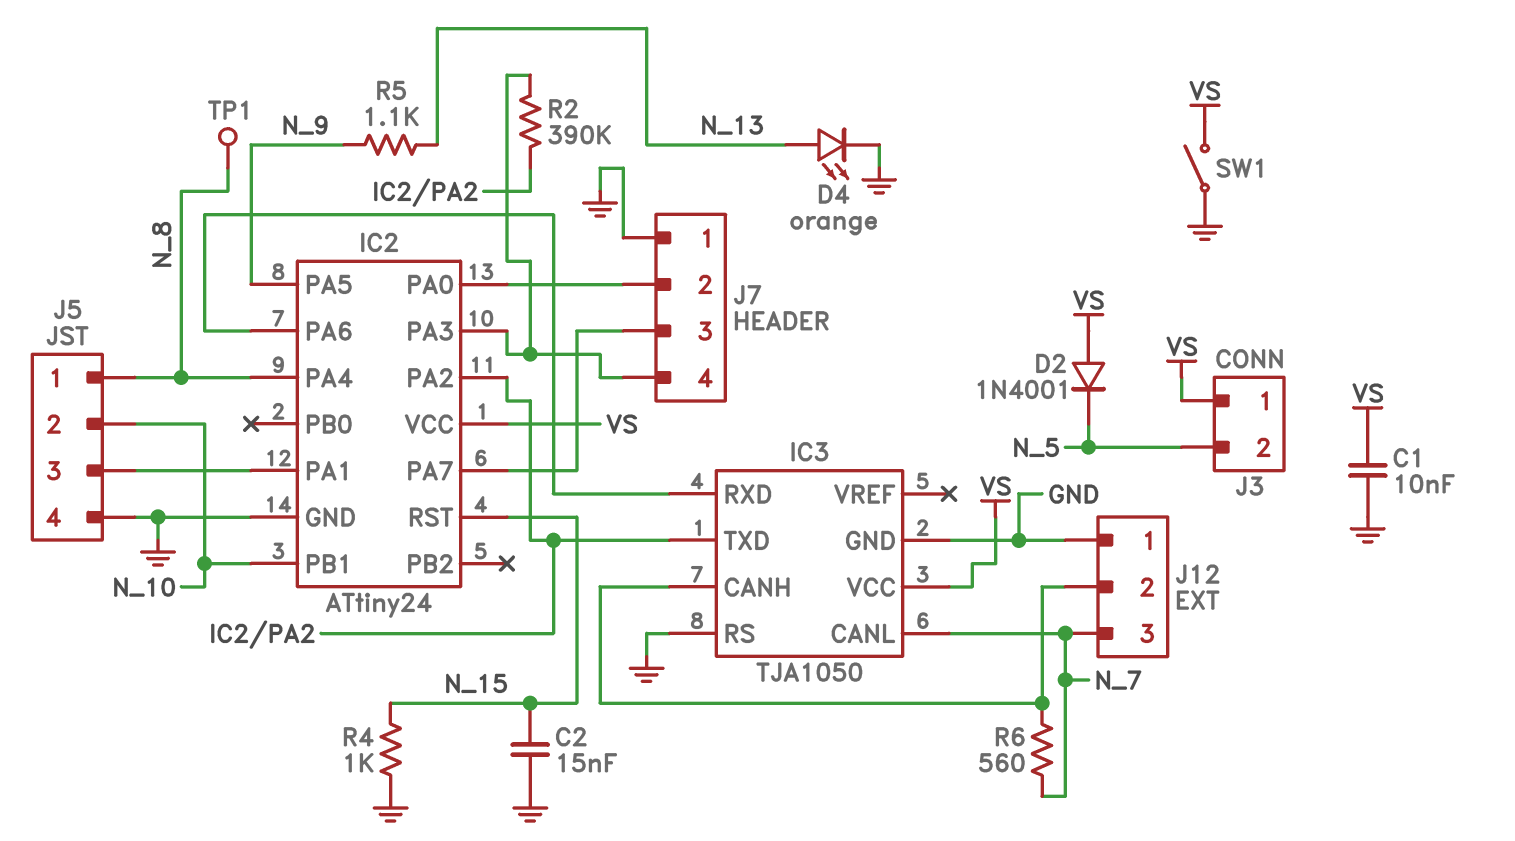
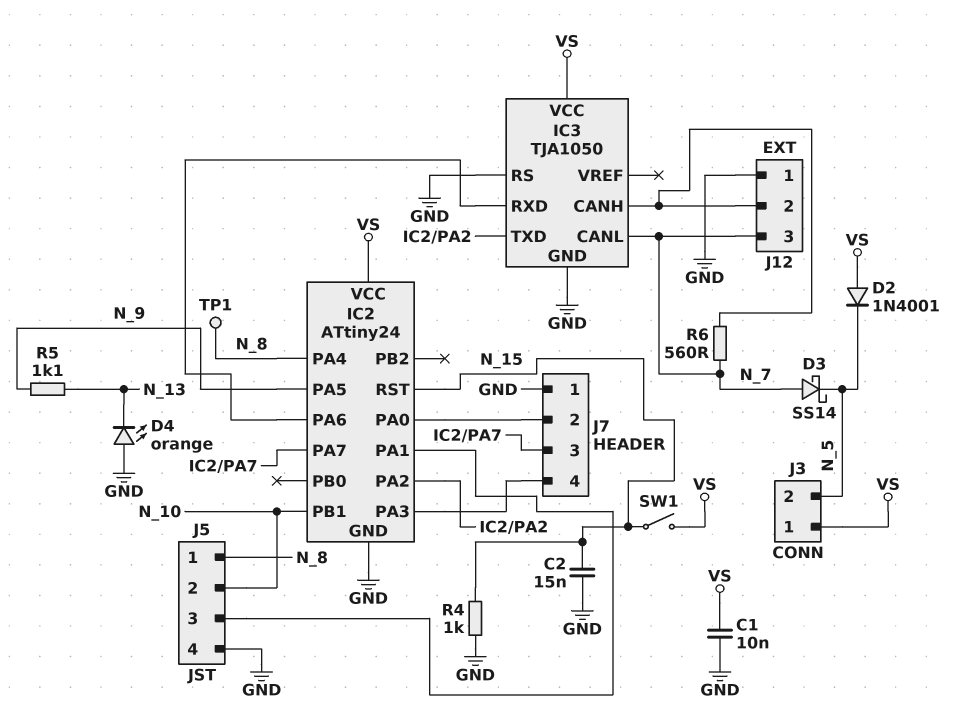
D3: none -> schottky SS14 (A N_7, K N_5)
D4: LED orange (A N_13, K GND) -> LED orange (A GND, K N_13)
R2: 390k (IC2/PA2, IC2/PA3) -> none
SW1: switch (GND, VS) -> switch (N_15, VS)

